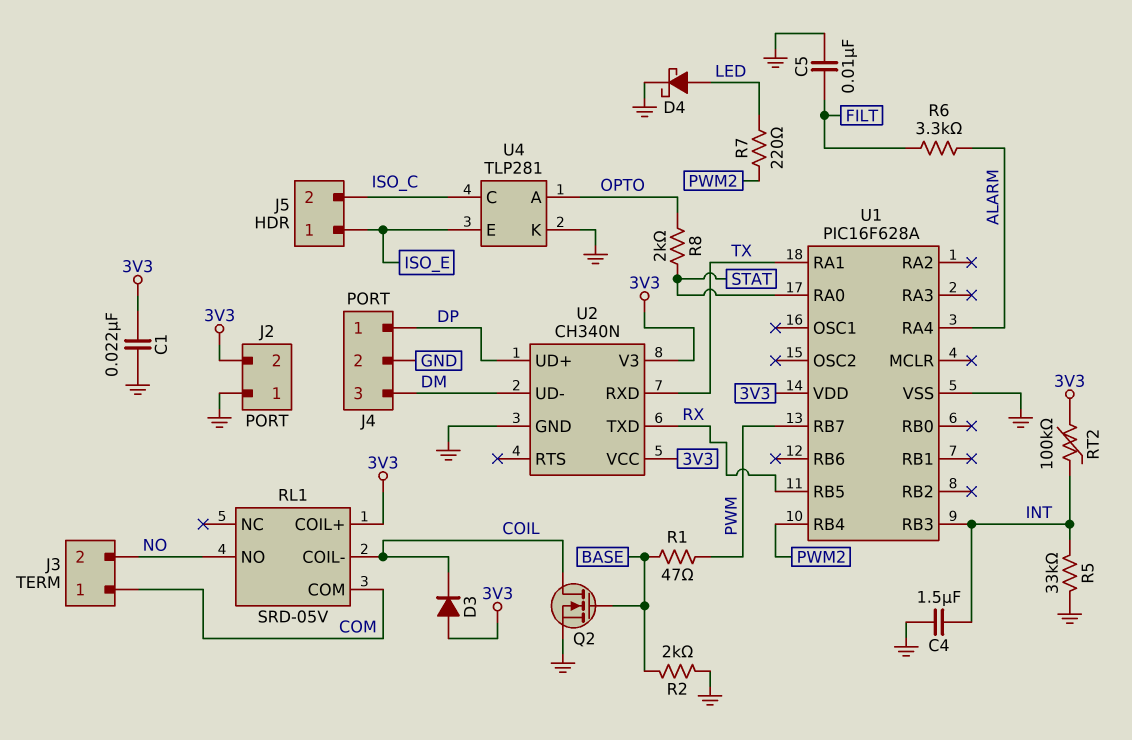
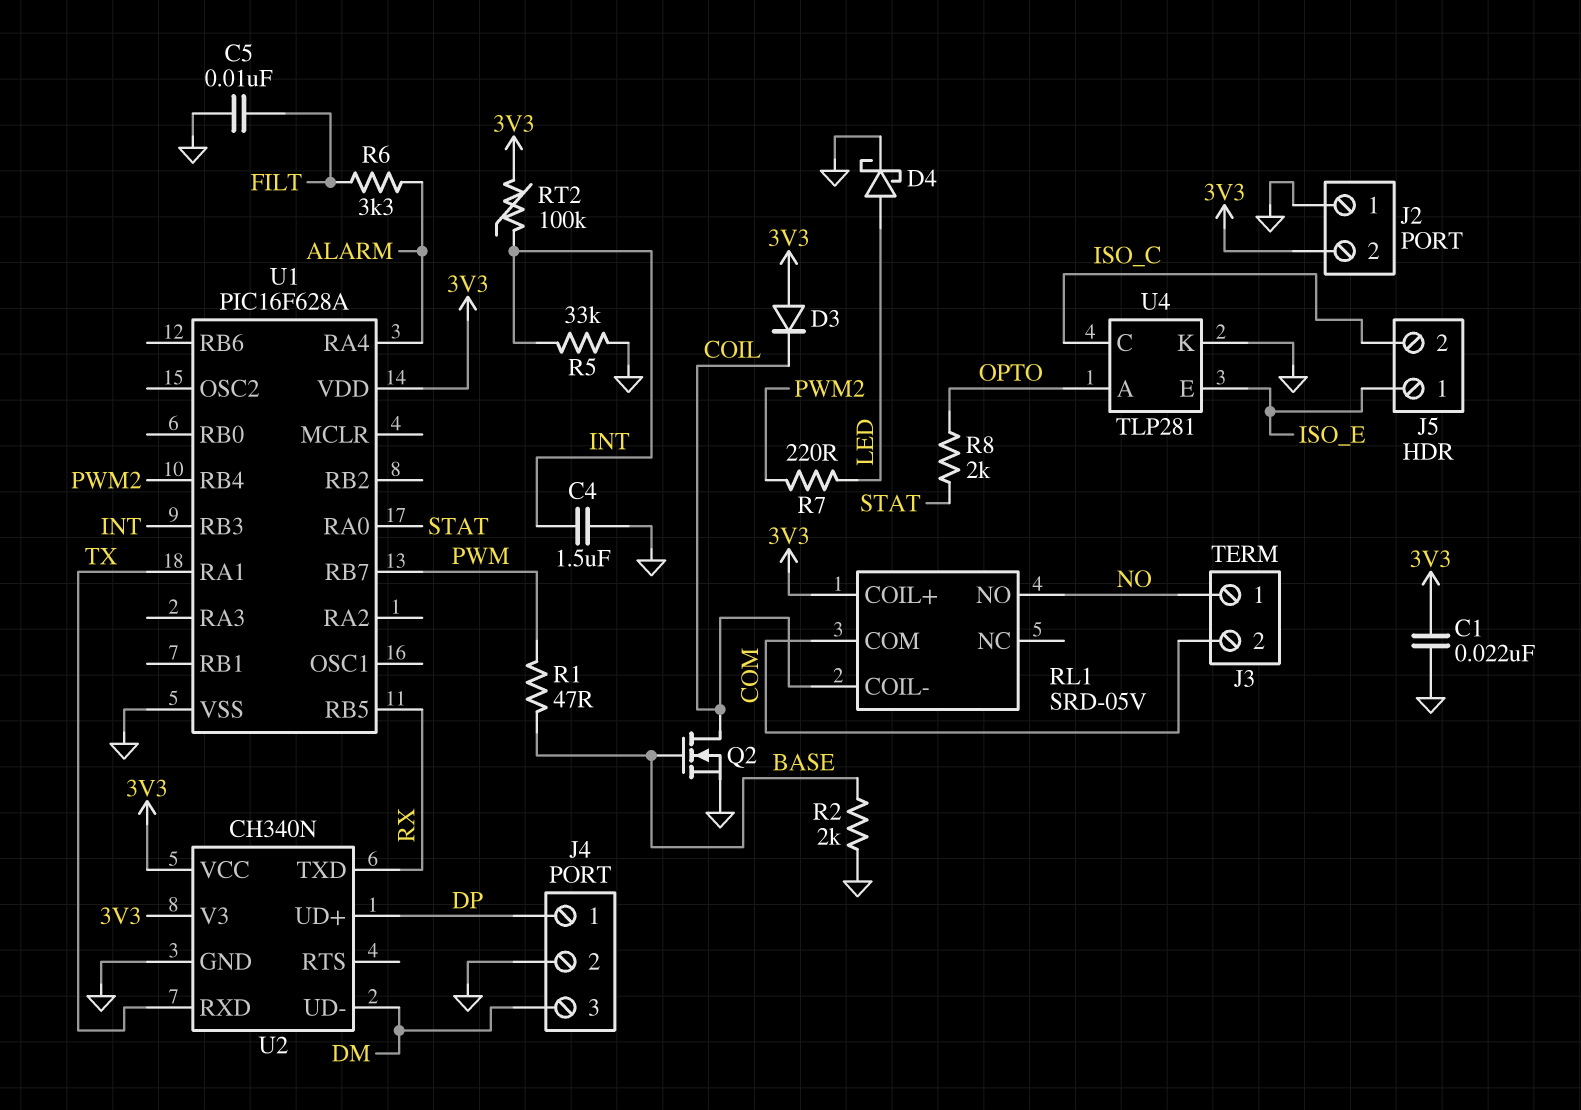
J3 pin 1: COM -> NO
J3 pin 2: NO -> COM

